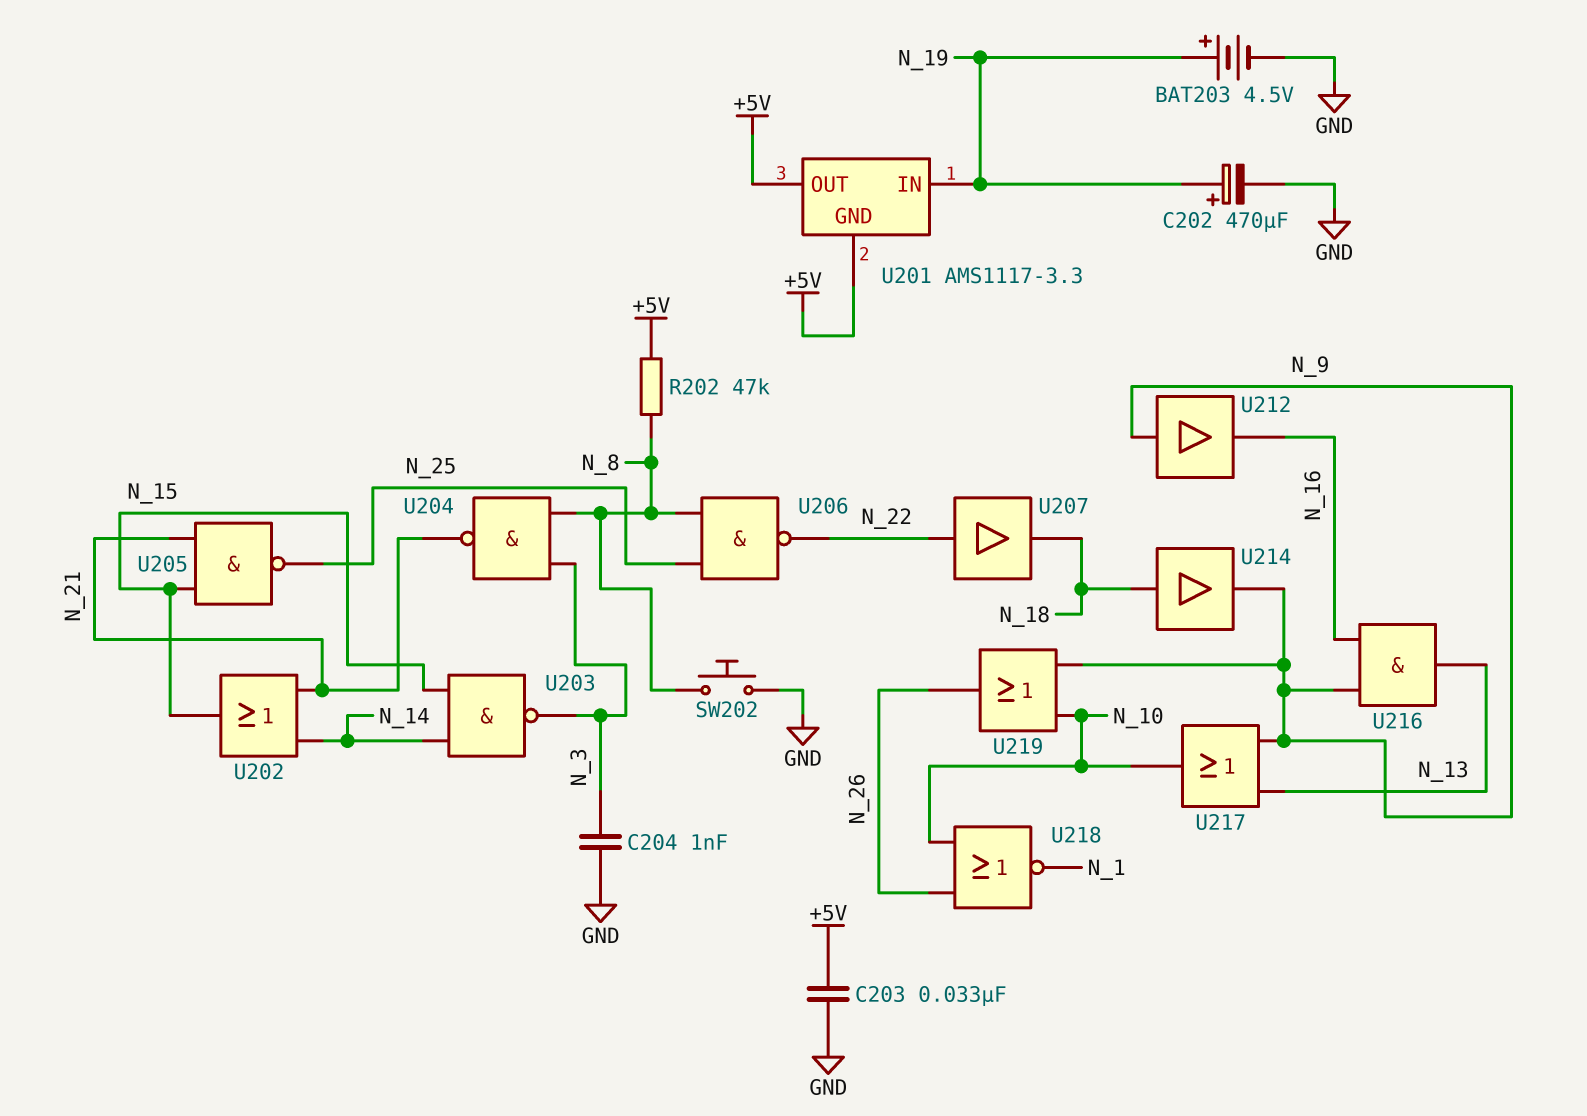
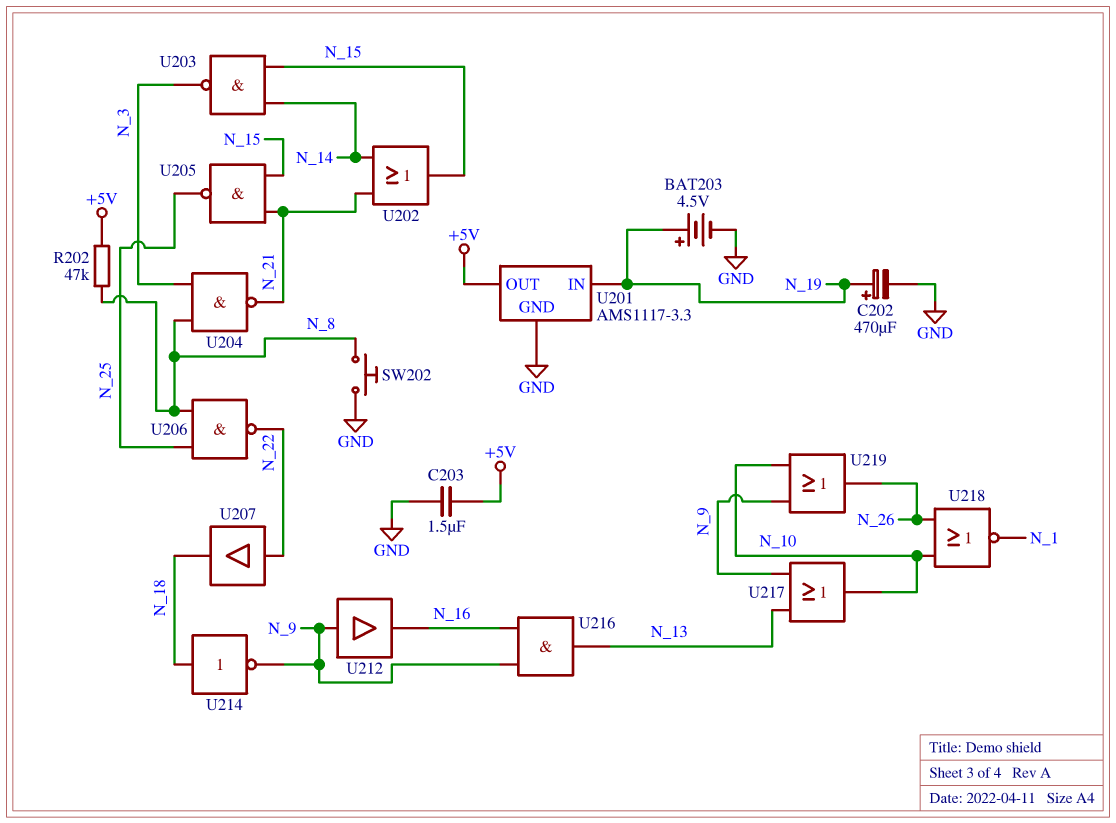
C203: 33nF (+5V, GND) -> 1.5uF (+5V, GND)
C204: 1nF (GND, N_3) -> none
U201 pin GND: +5V -> GND
U214: buffer (in N_18, out N_9) -> NOT (in N_18, out N_9)

